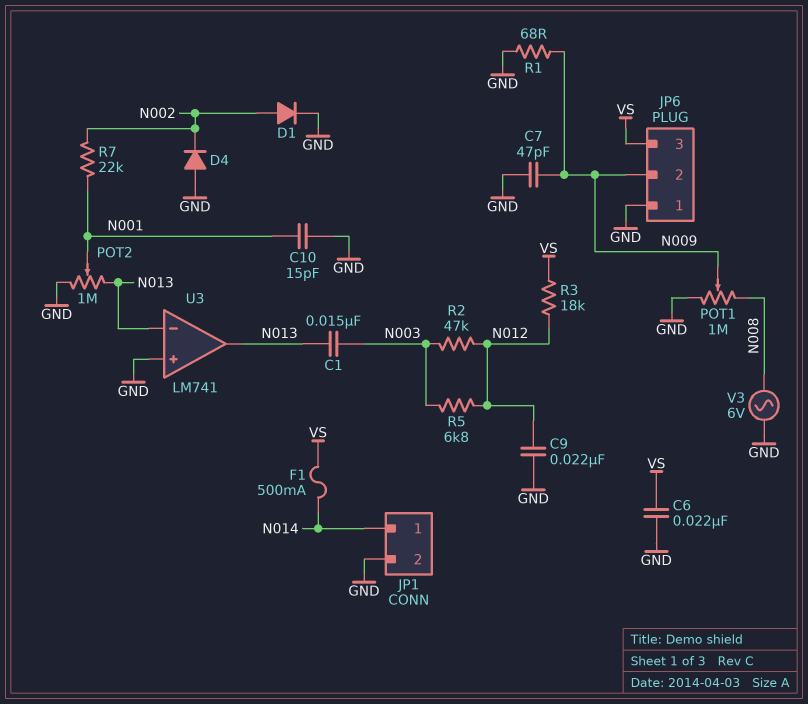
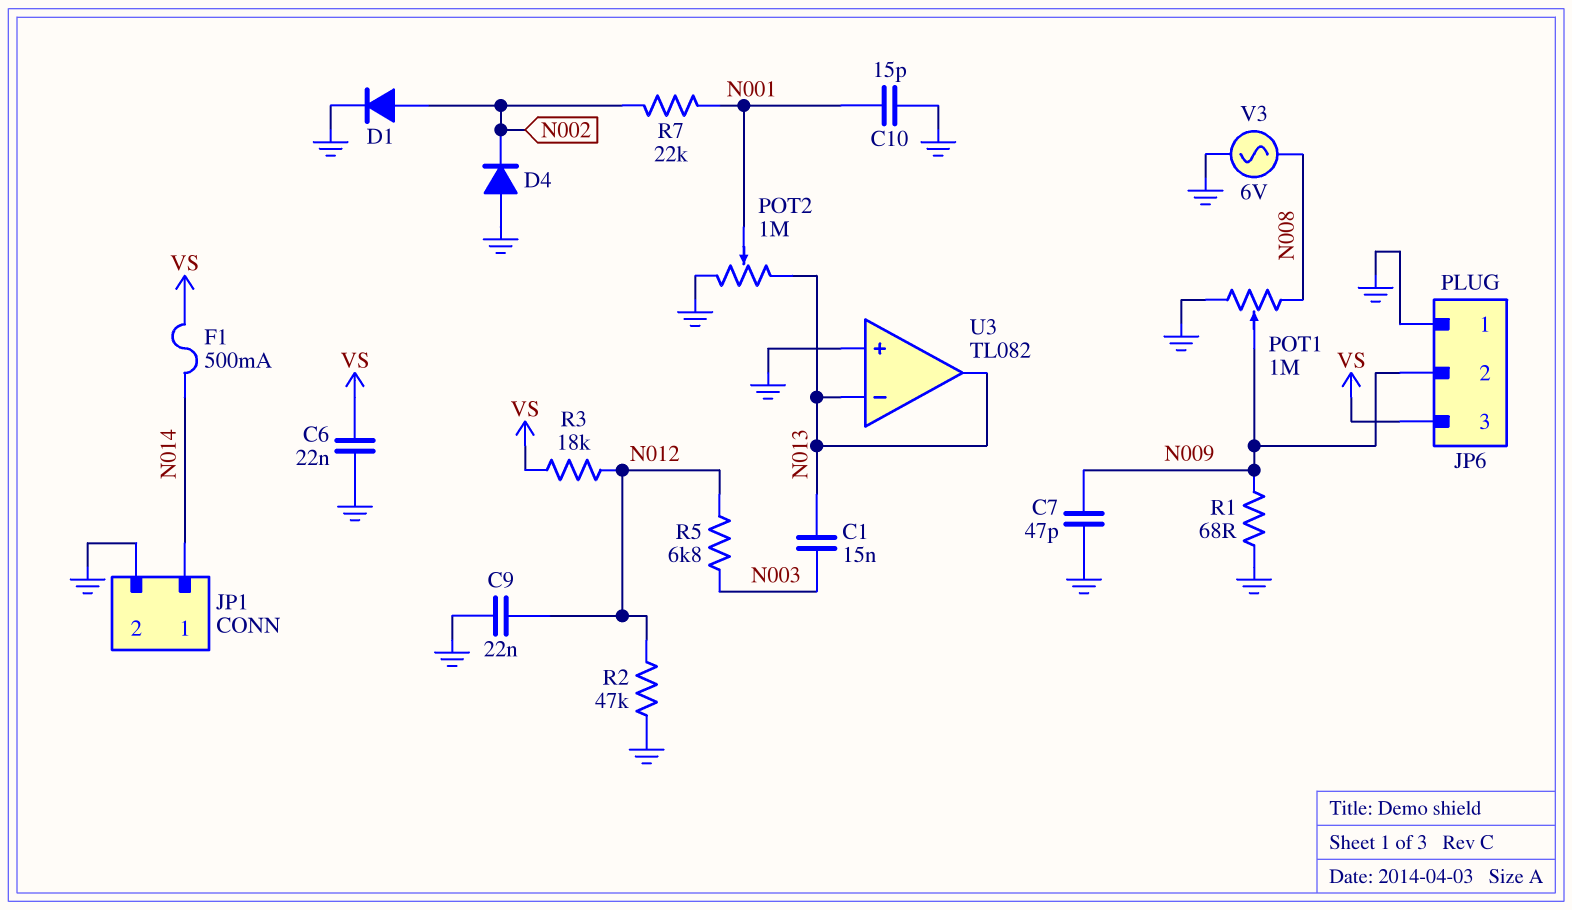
R2: 47k (N003, N012) -> 47k (GND, N012)
U3: LM741 -> TL082

